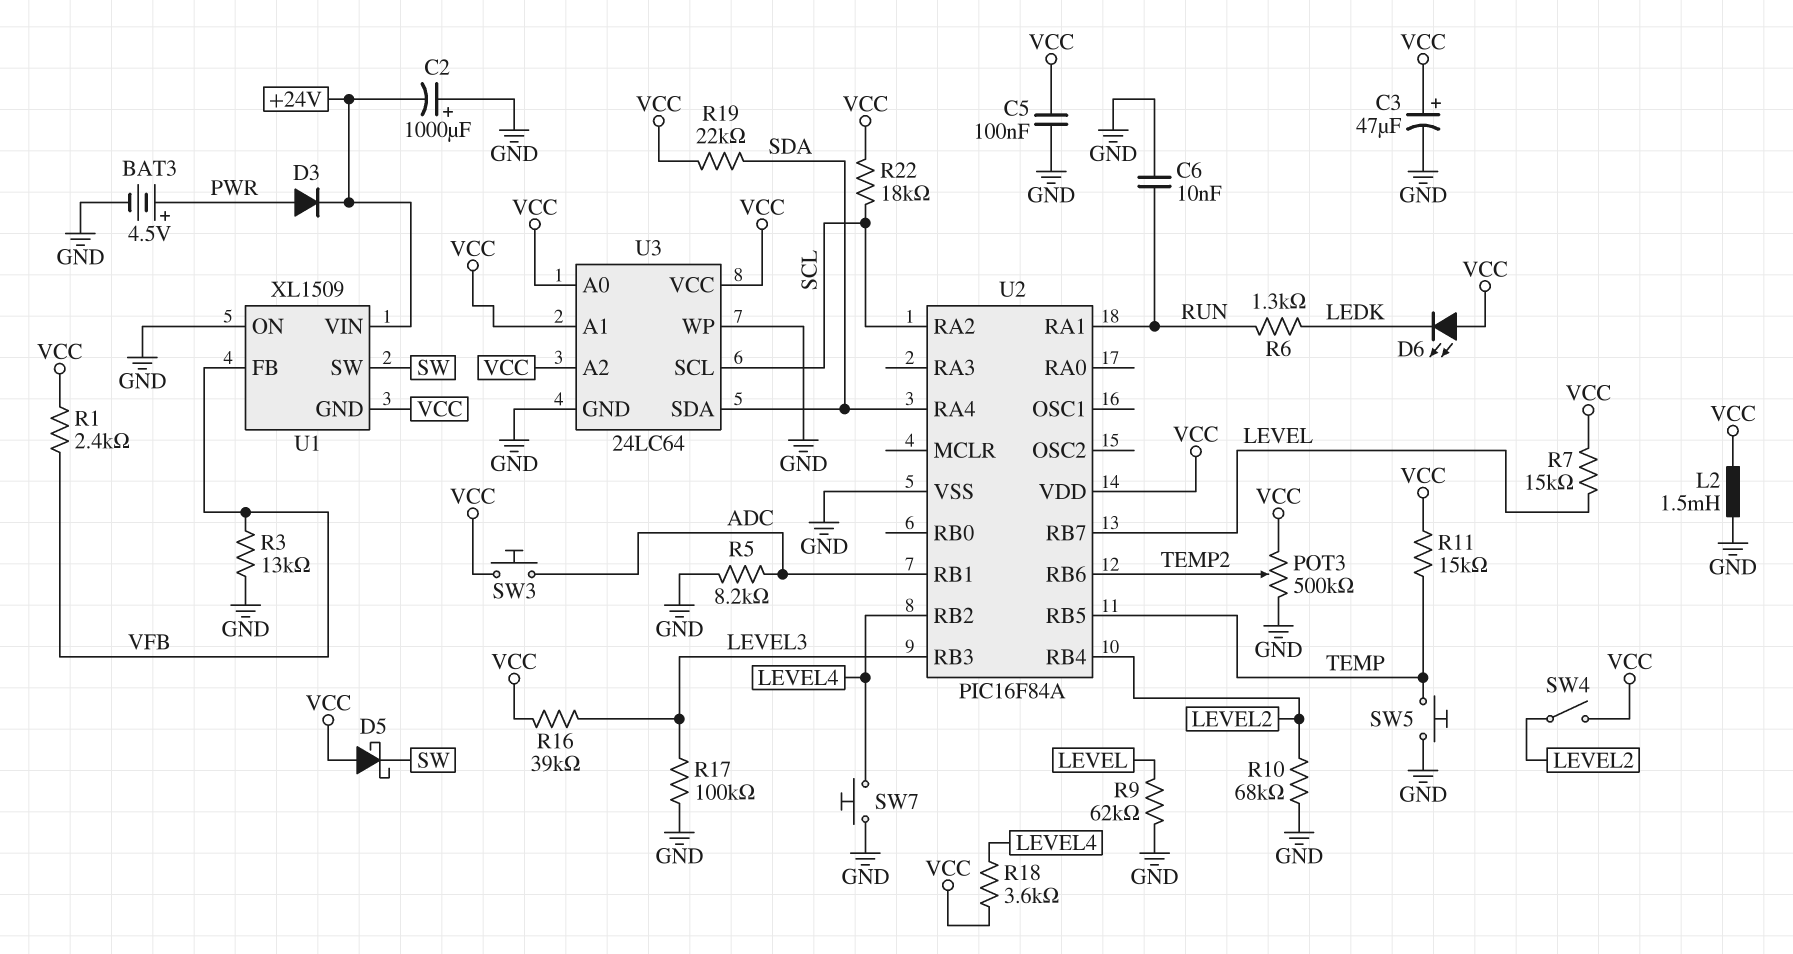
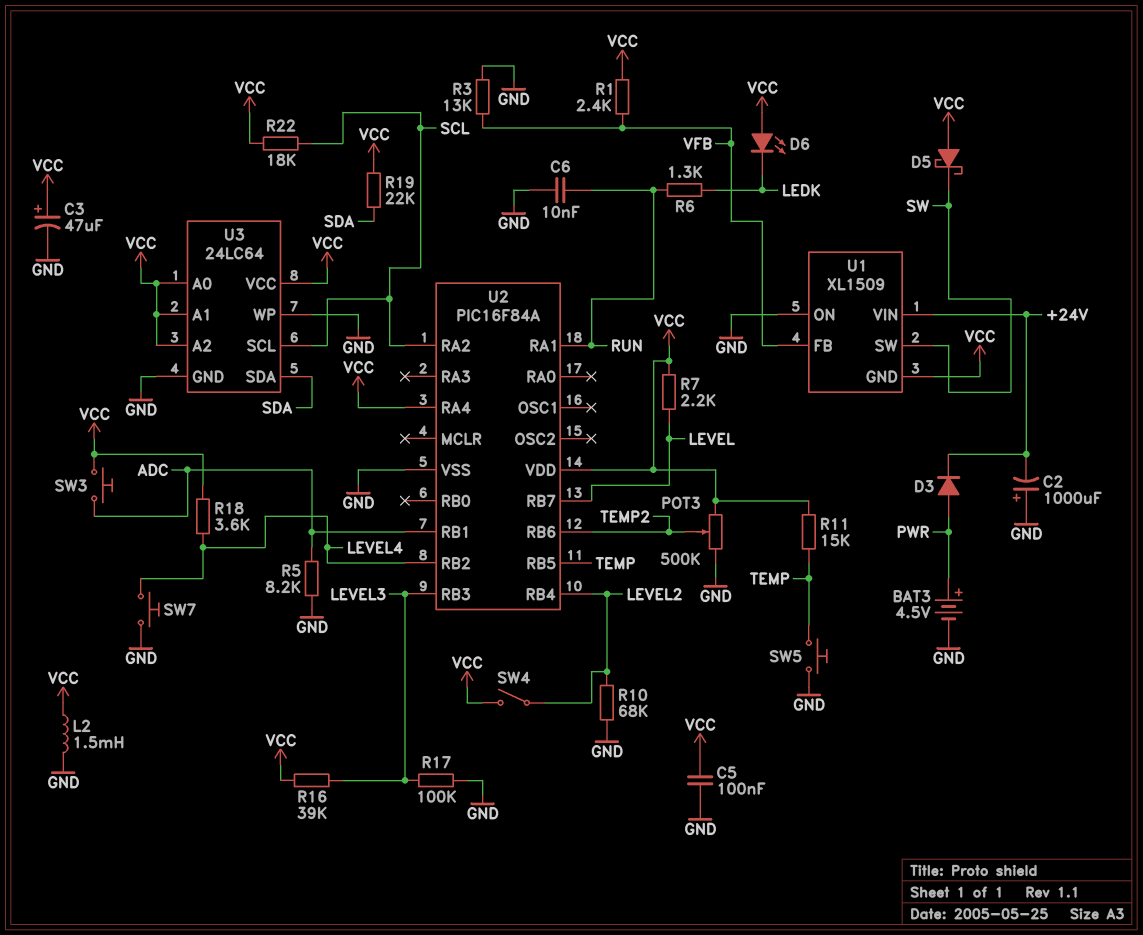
R7: 15k (LEVEL, VCC) -> 2.2k (LEVEL, VCC)
R9: 62k (GND, LEVEL) -> none
U2 pin RA4: SDA -> VCC

